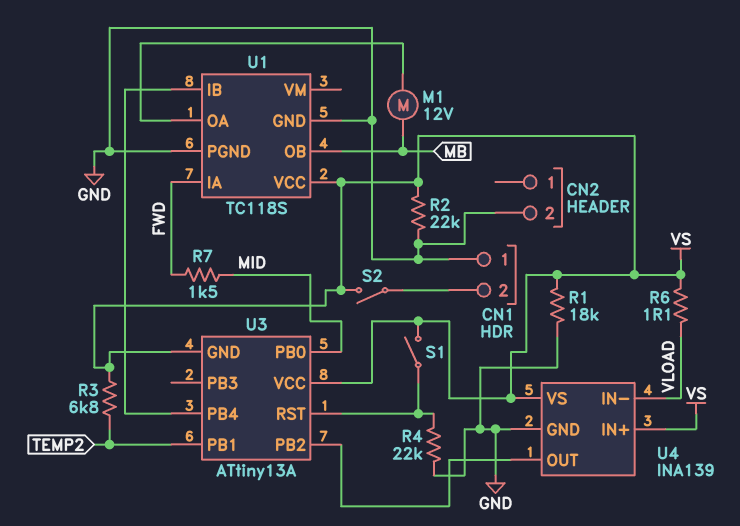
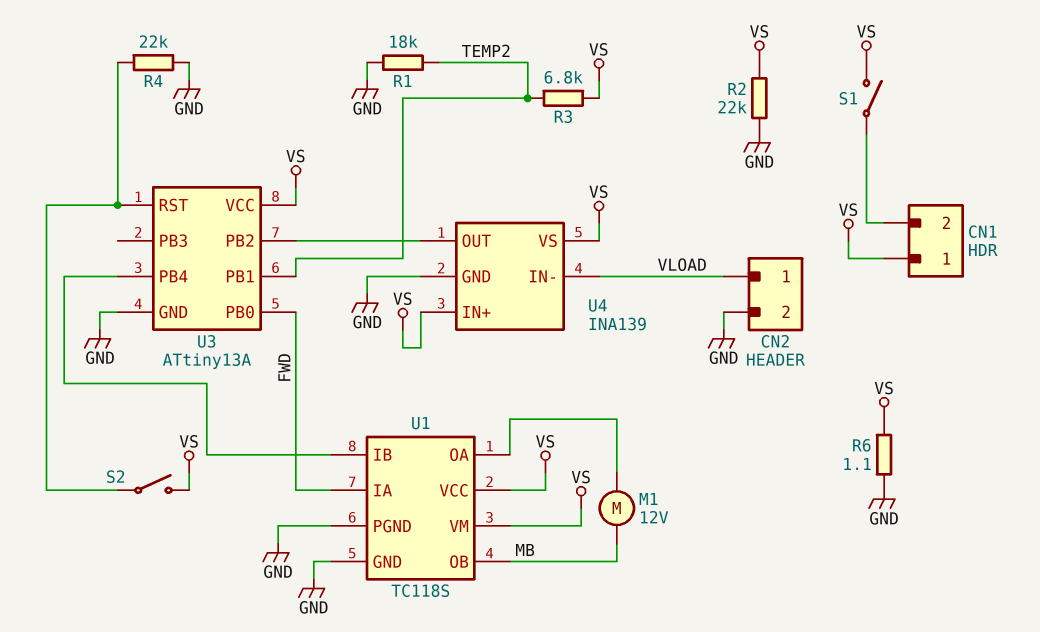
CN1 pin 1: GND -> VS
CN2 pin 1: none -> VLOAD
R1: 18k (GND, VS) -> 18k (GND, TEMP2)
R6: 1.1 (VLOAD, VS) -> 1.1 (GND, VS)
R7: 1.5k (FWD, MID) -> none
S1: switch (U3/RST, VS) -> switch (CN1/2, VS)
S2: switch (CN1/2, VS) -> switch (U3/RST, VS)
U1 pin VM: none -> VS
U3 pin GND: VS -> GND
U3 pin PB0: MID -> FWD

